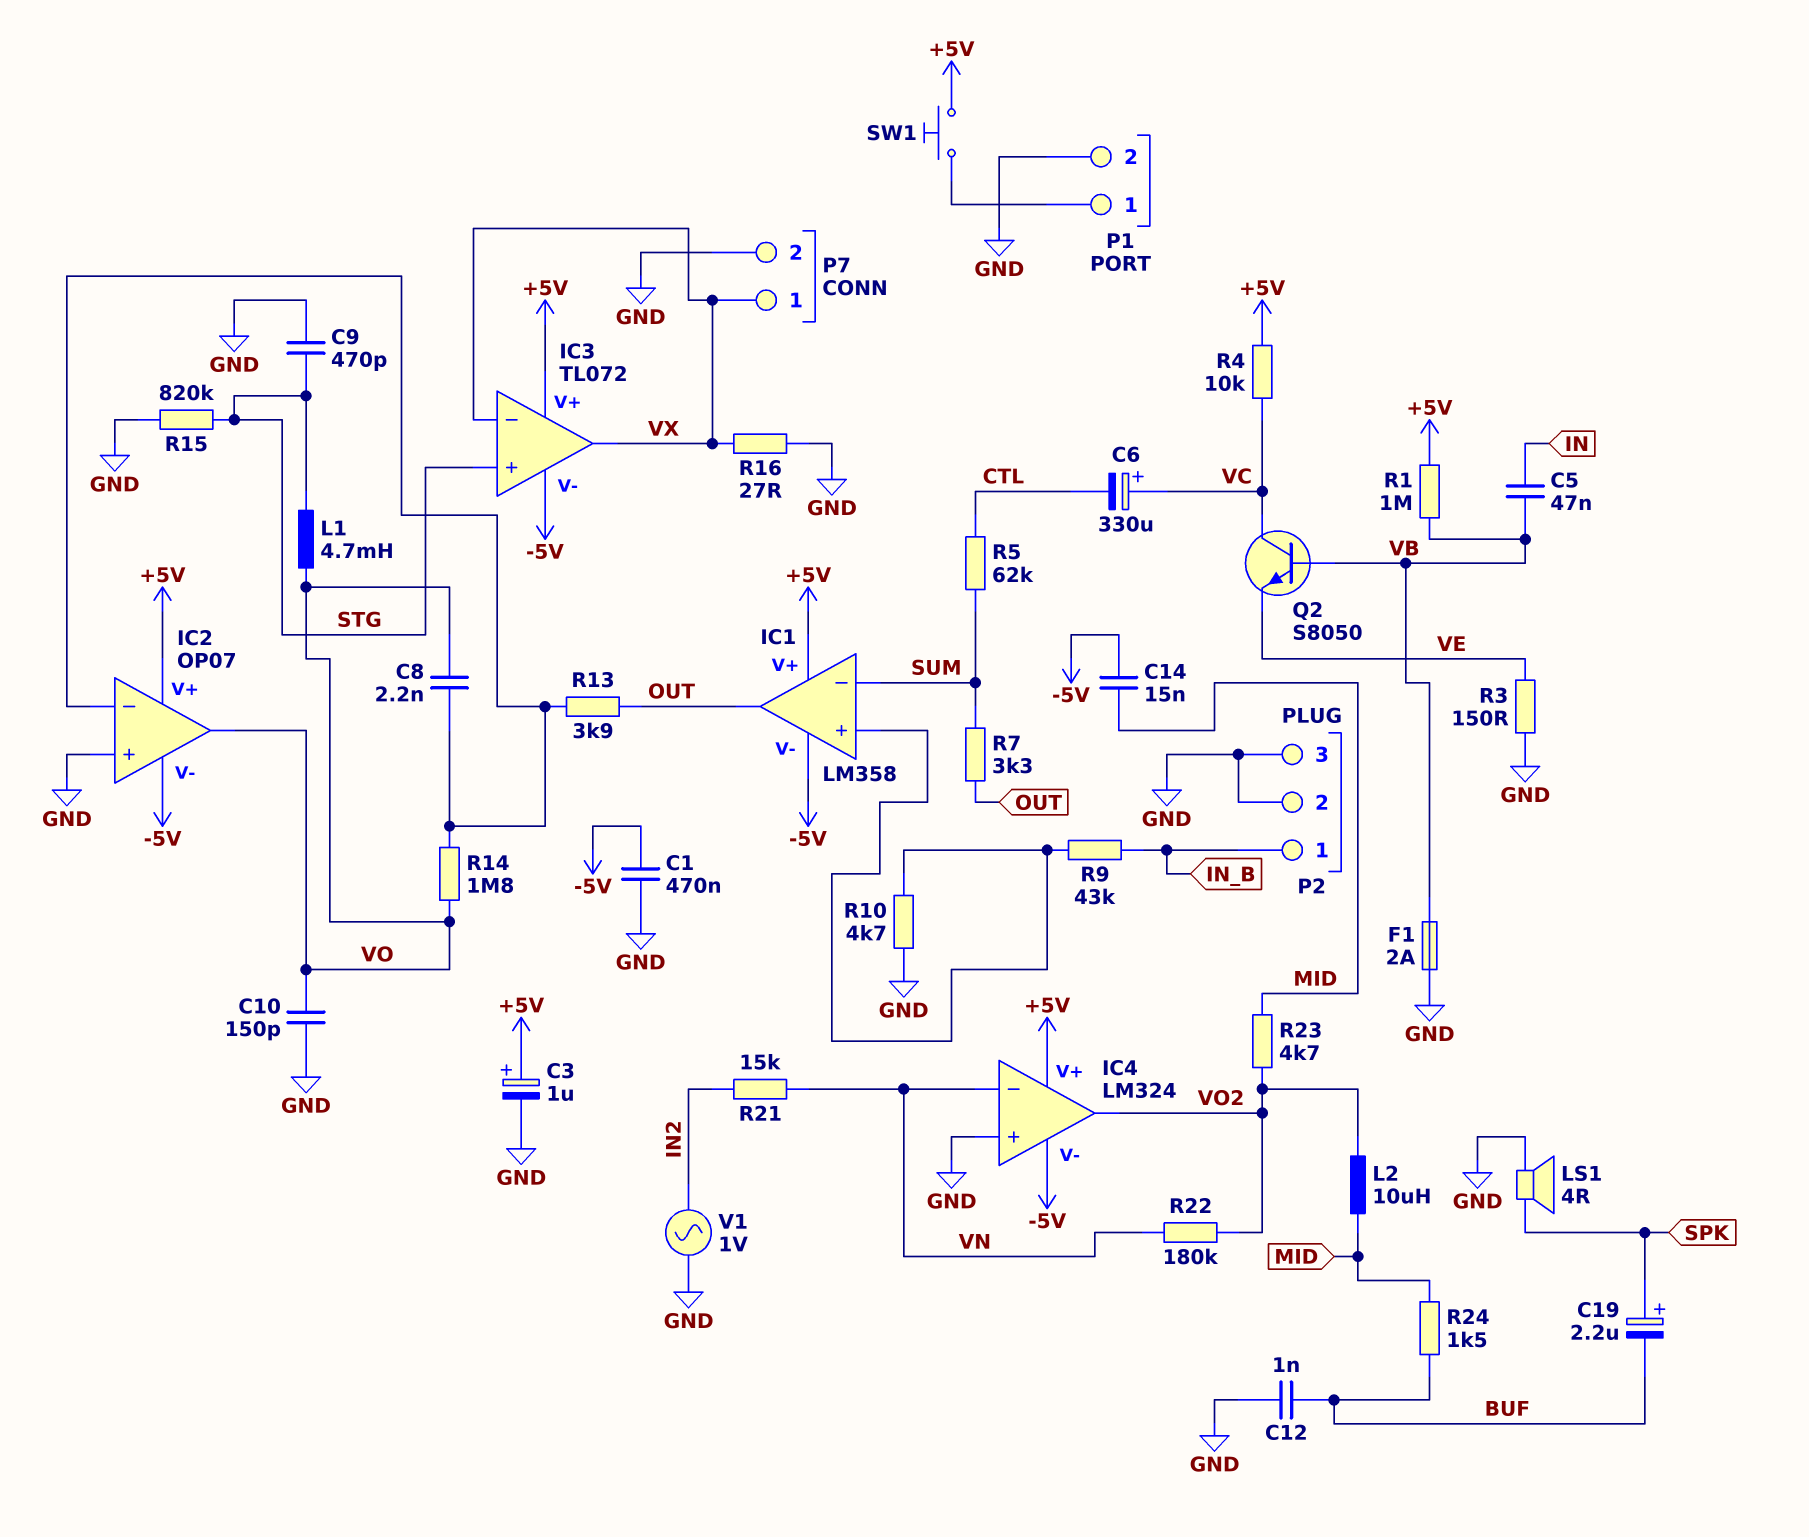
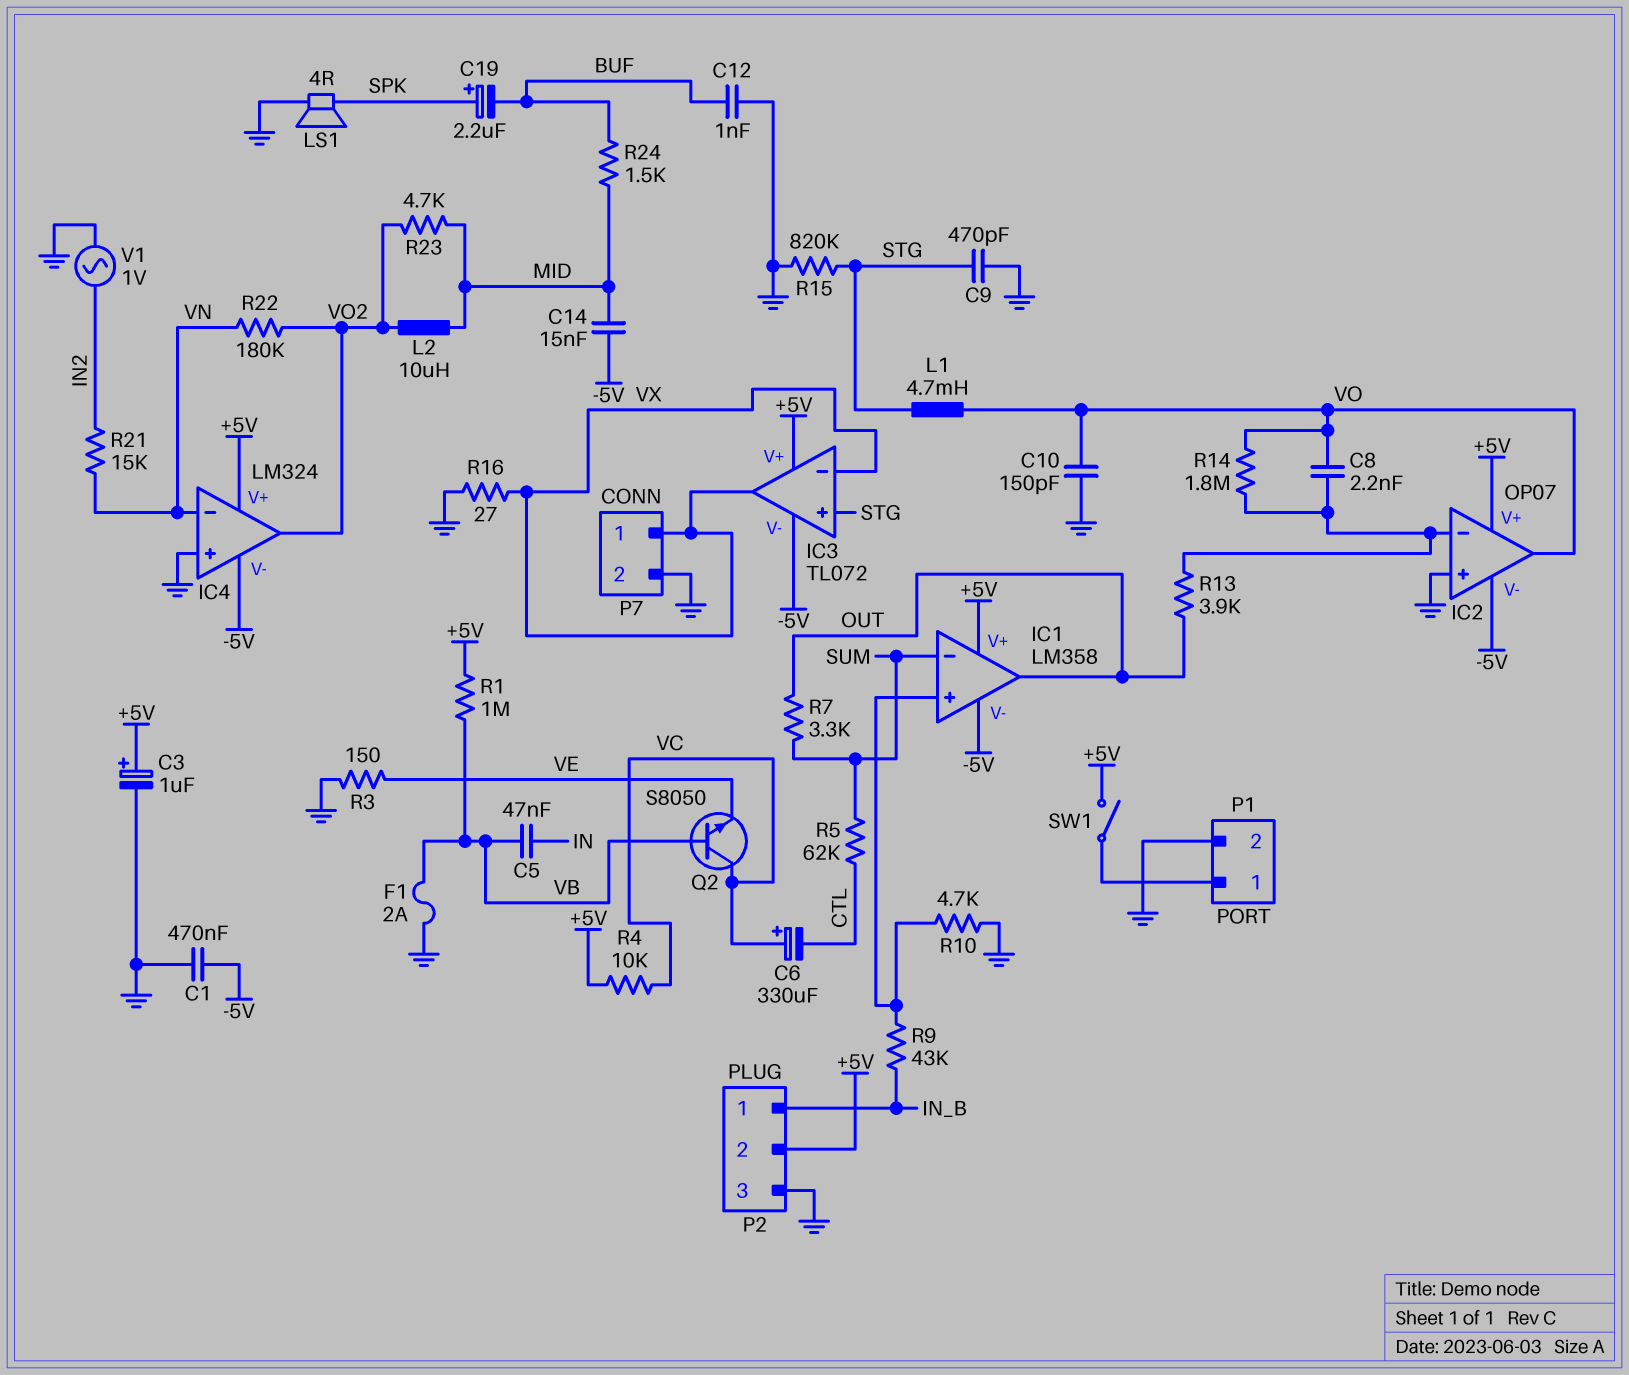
P2 pin 2: GND -> +5V
SW1: button (+5V, P1/1) -> switch (+5V, P1/1)

